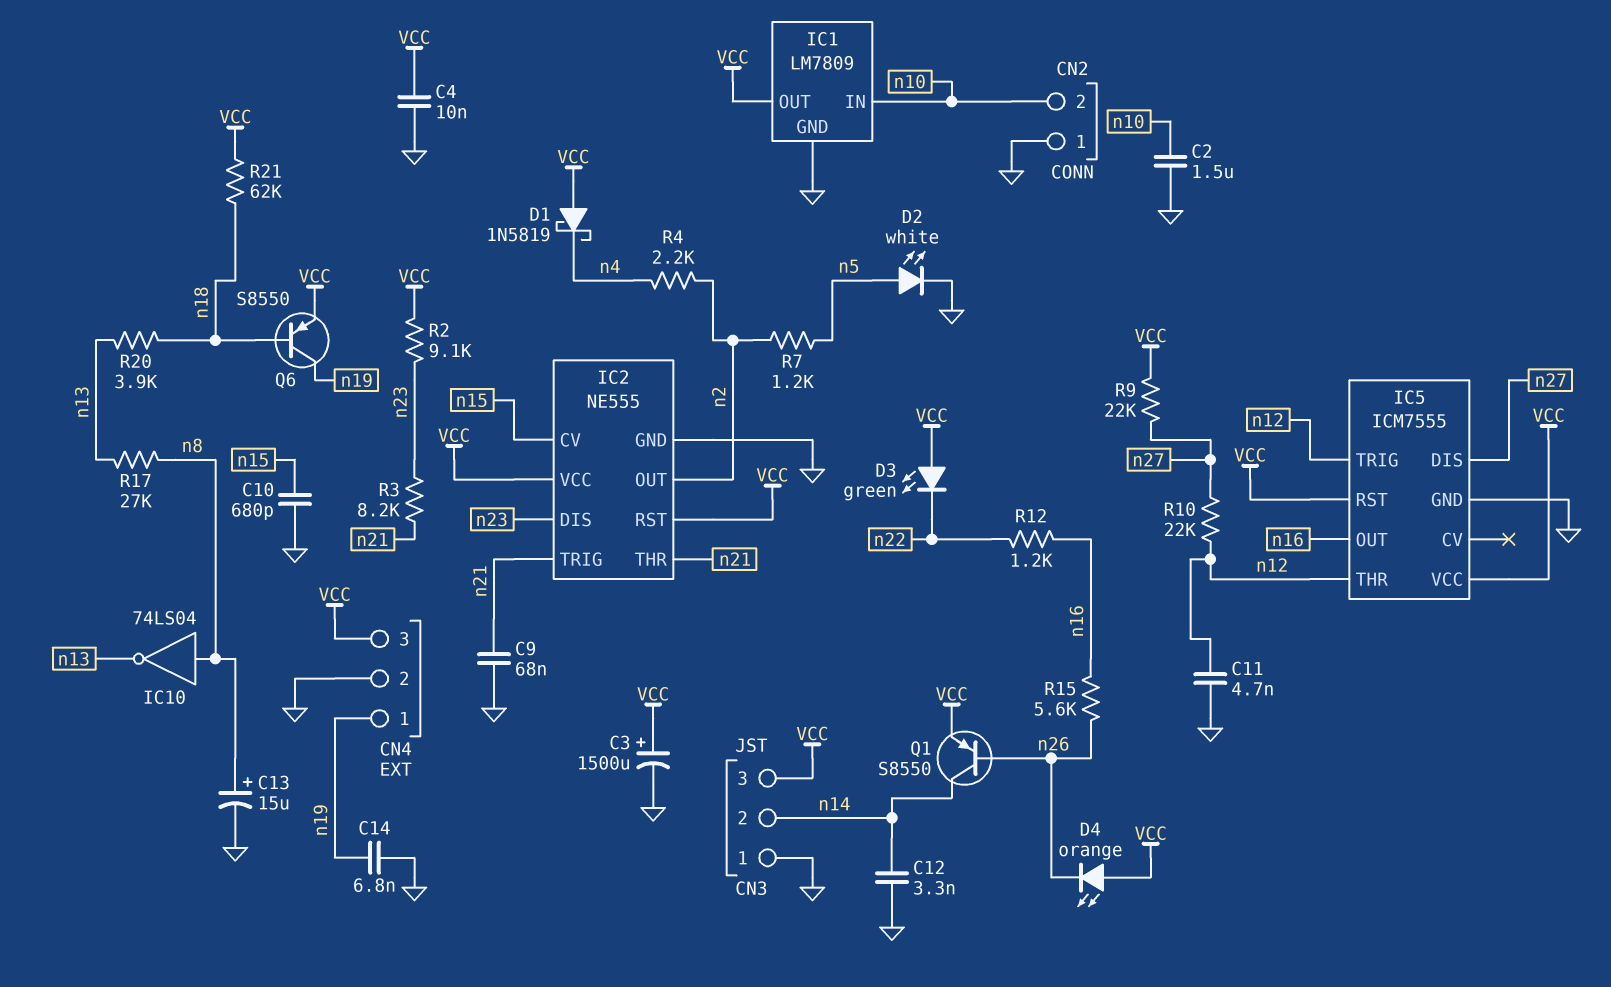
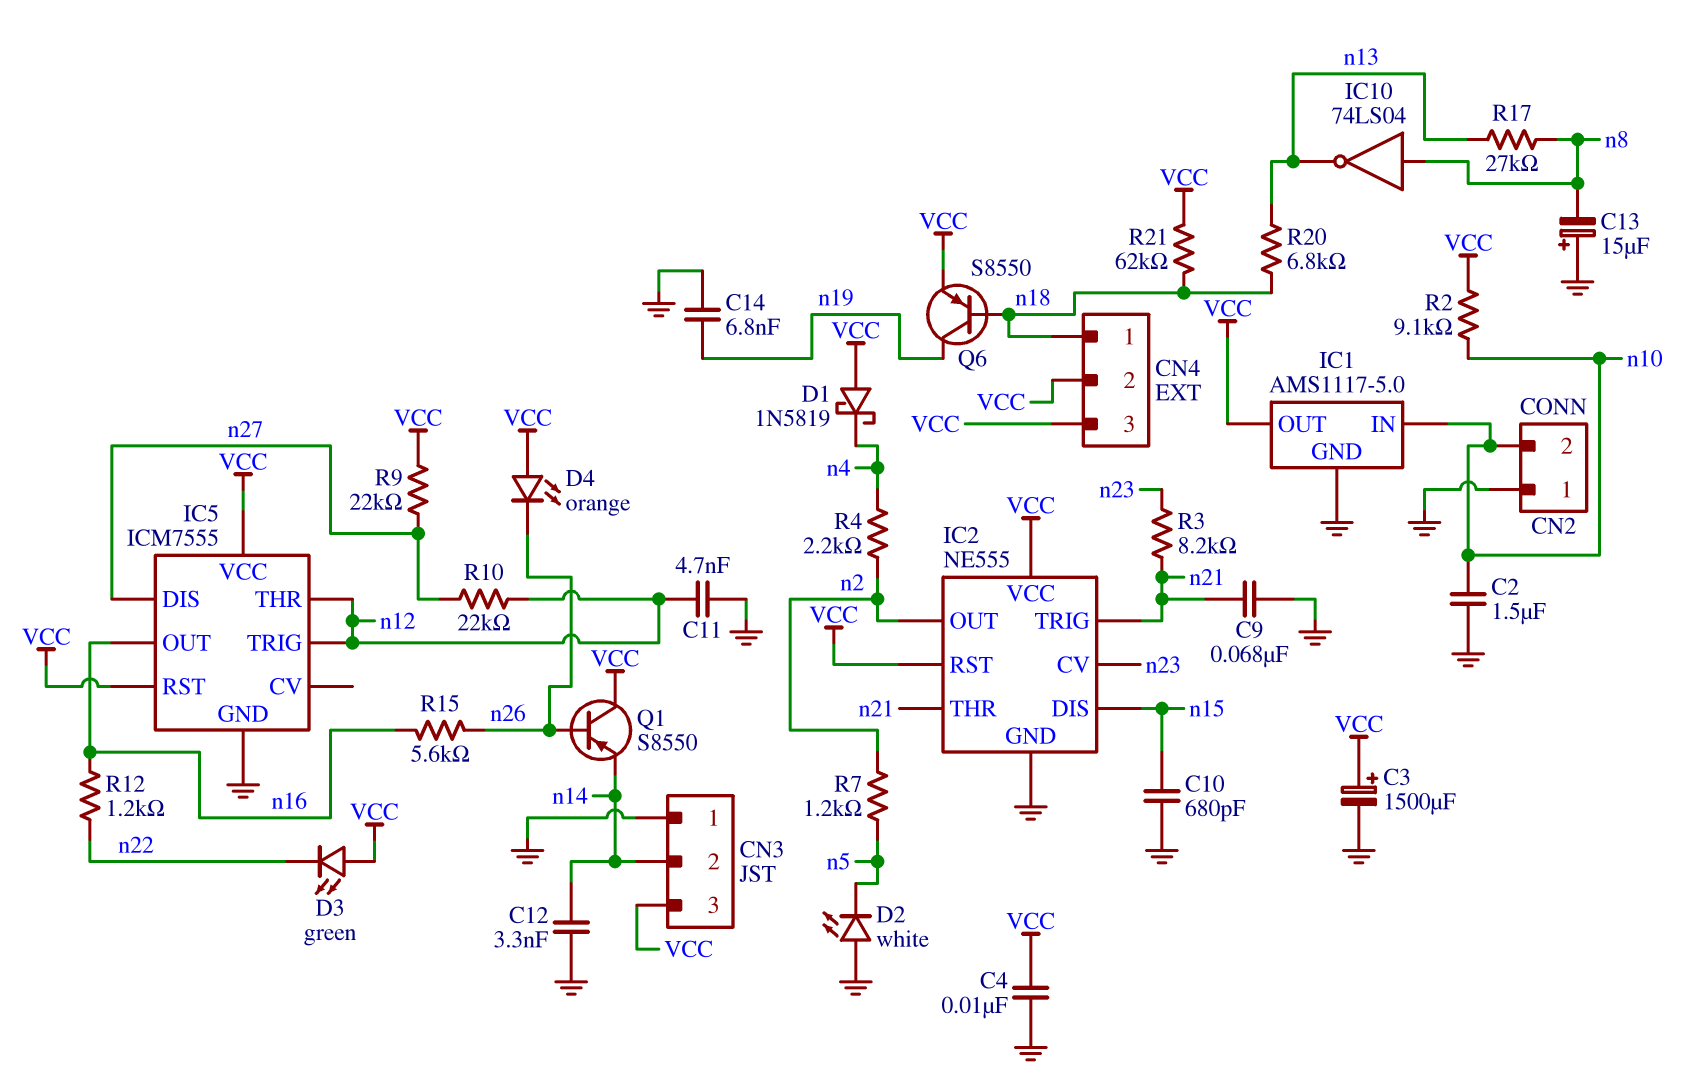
C13: 15uF (plus n8, minus GND) -> 15uF (plus GND, minus n8)
CN4 pin 1: n19 -> n18
CN4 pin 2: GND -> VCC
D2: LED white (A n5, K GND) -> LED white (A GND, K n5)
IC1: LM7809 -> AMS1117-5.0
IC2 pin CV: n15 -> n23
IC2 pin DIS: n23 -> n15
Q1: PNP S8550 (B n26, C n14, E VCC) -> PNP S8550 (B n26, C VCC, E n14)
R2: 9.1k (VCC, n23) -> 9.1k (VCC, n10)
R20: 3.9k (n13, n18) -> 6.8k (n13, n18)

